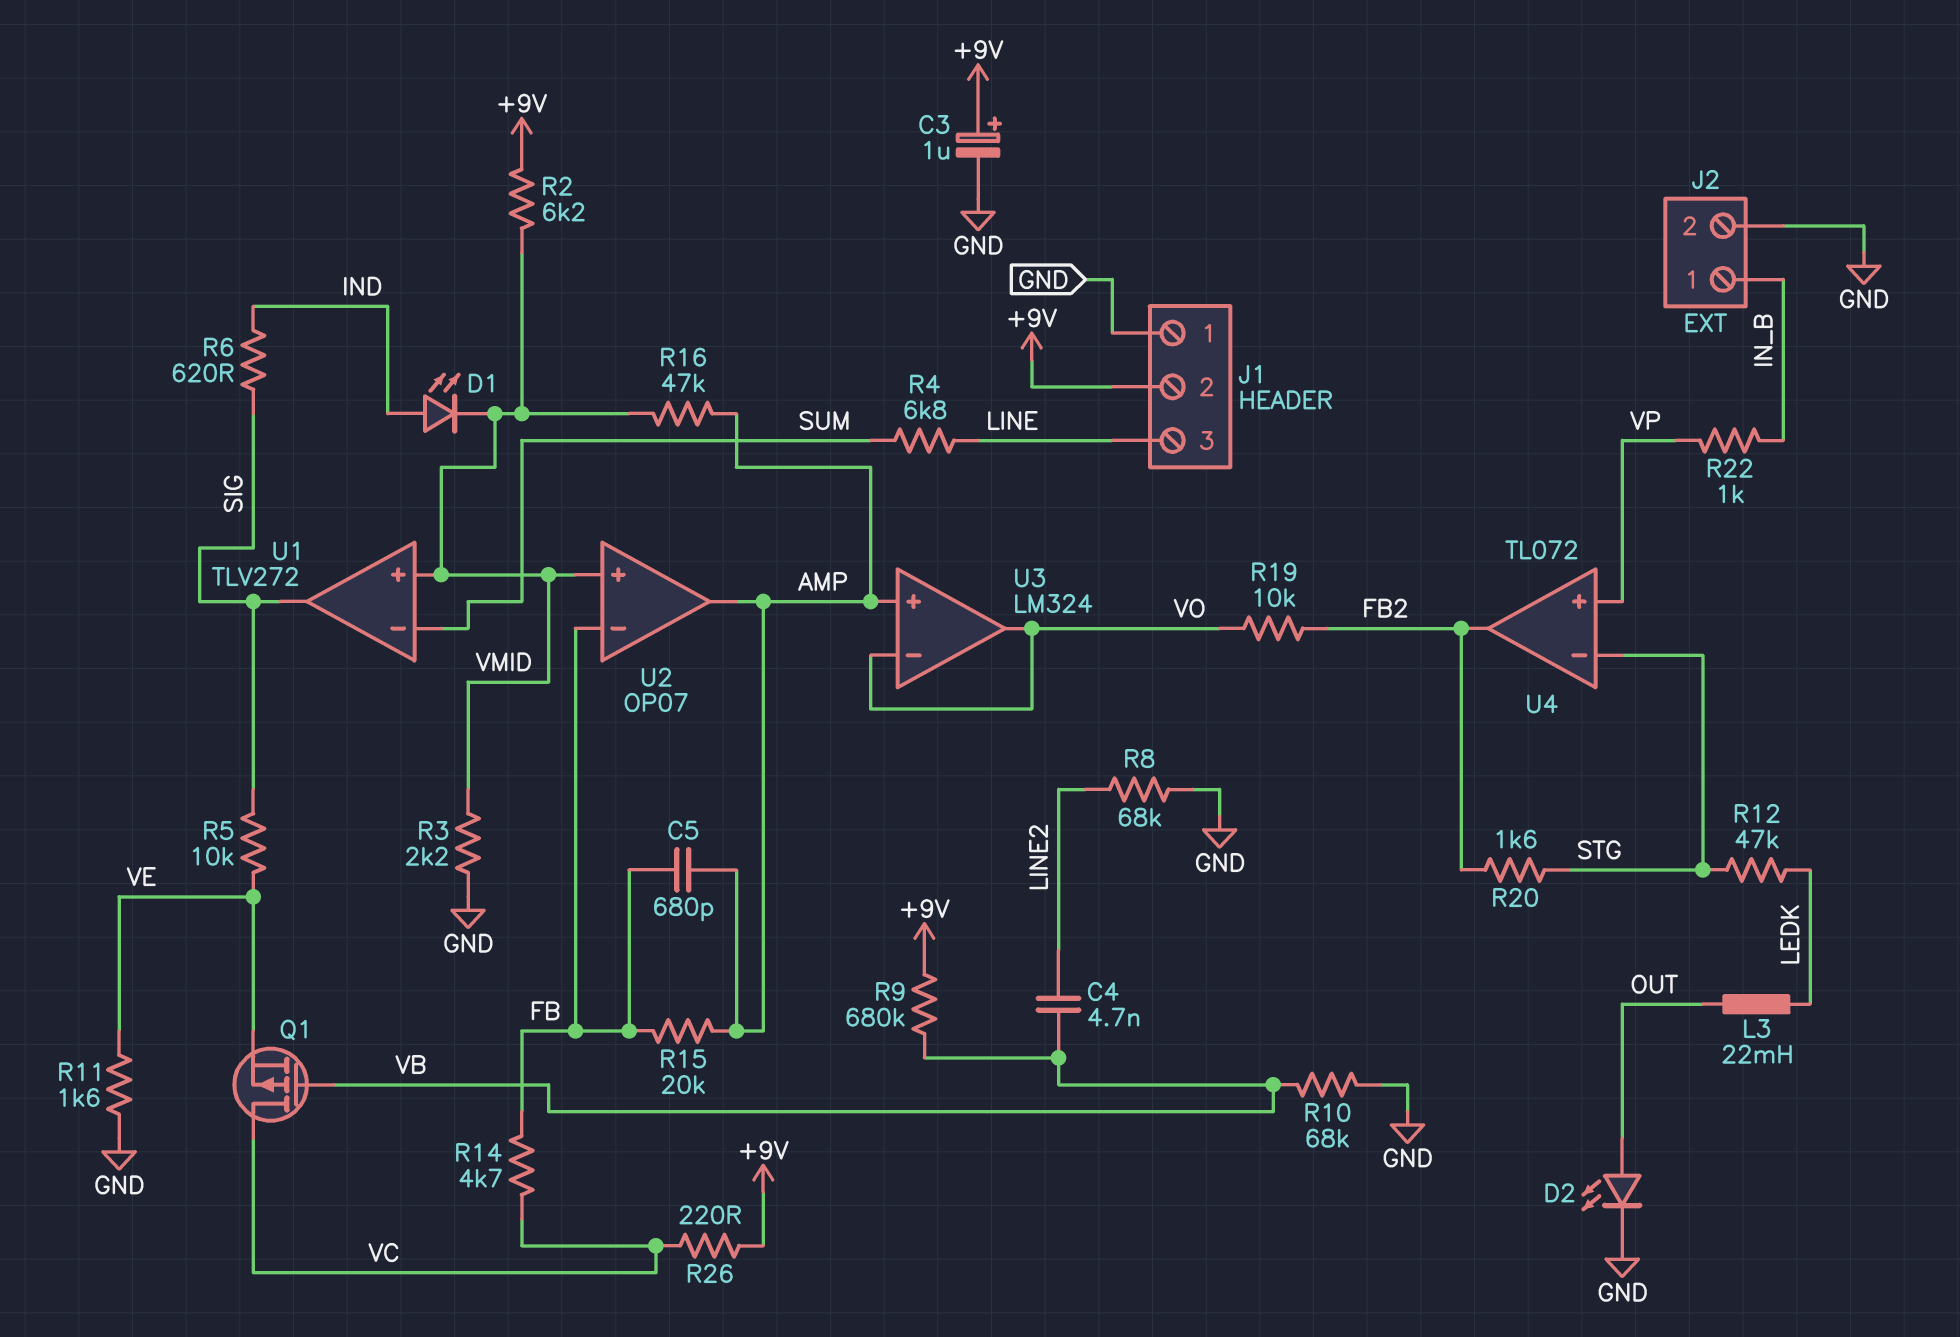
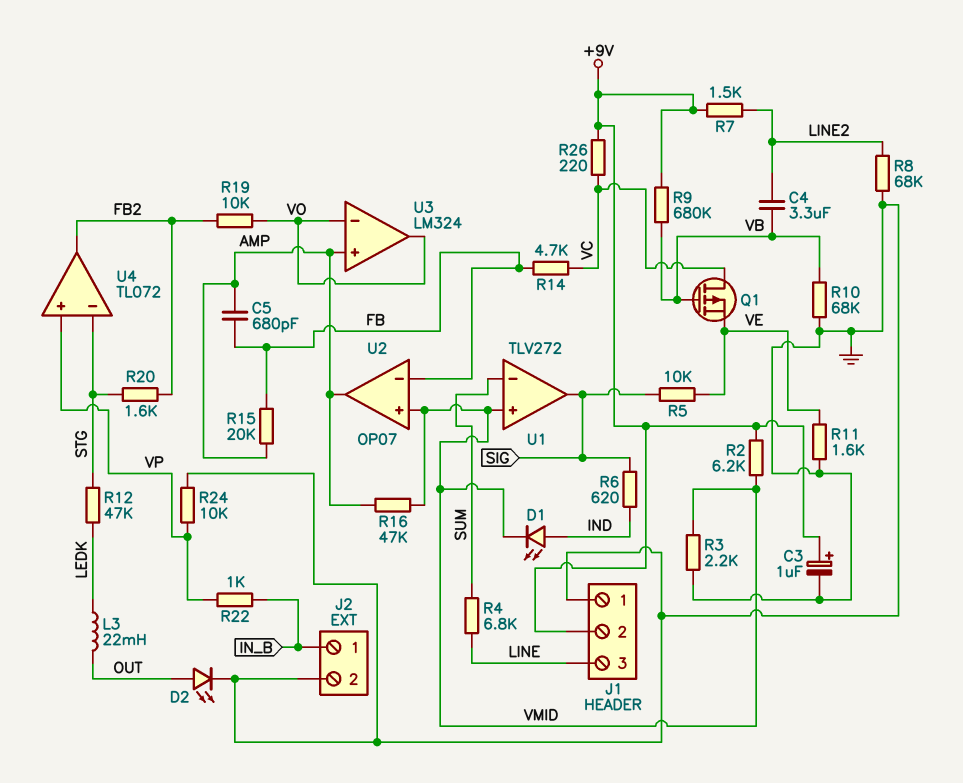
C4: 4.7nF (LINE2, VB) -> 3.3uF (LINE2, VB)
R7: none -> 1.5k (+9V, LINE2)
R24: none -> 10k (GND, VP)

